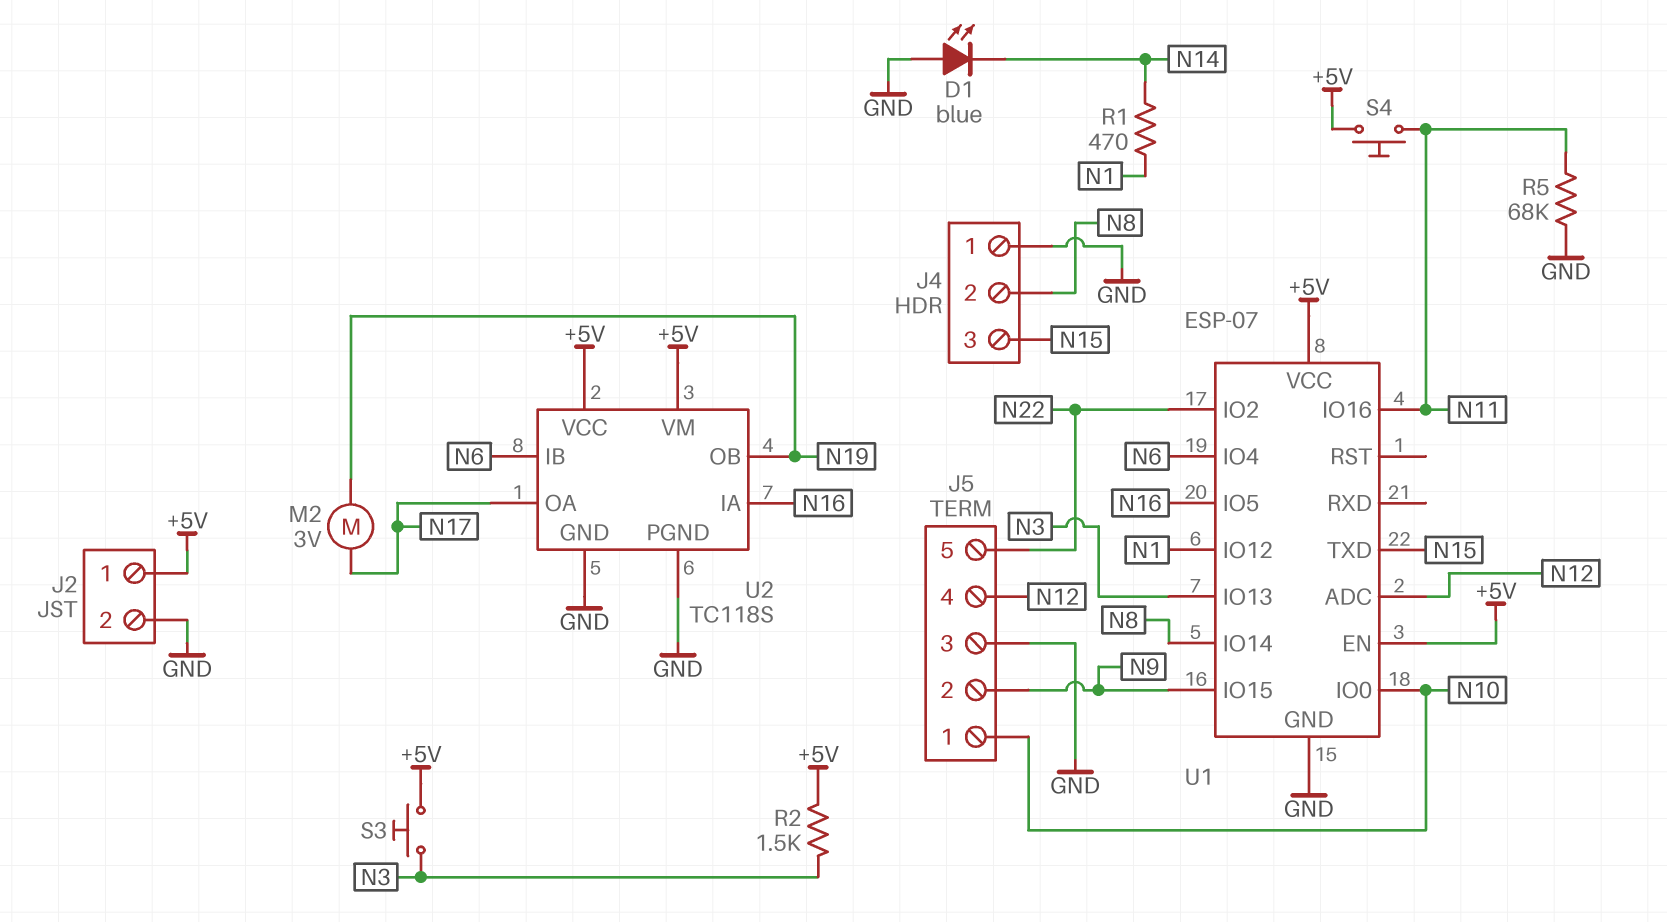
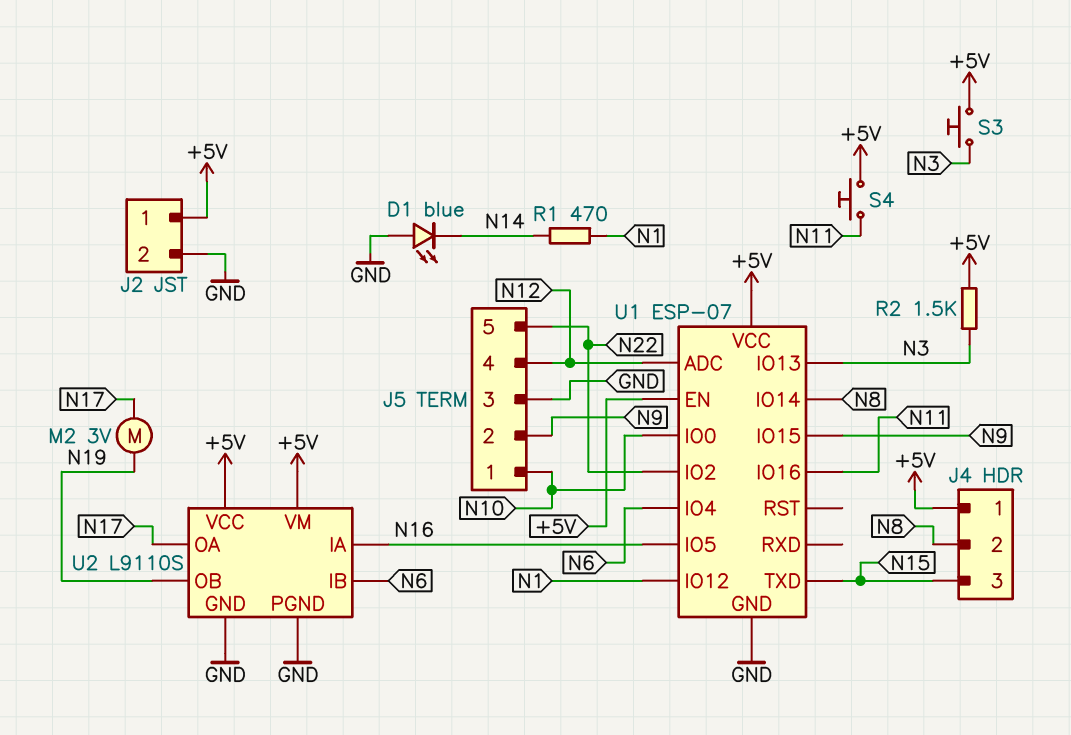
J4 pin 1: GND -> +5V
R5: 68k (GND, N11) -> none
U2: TC118S -> L9110S

